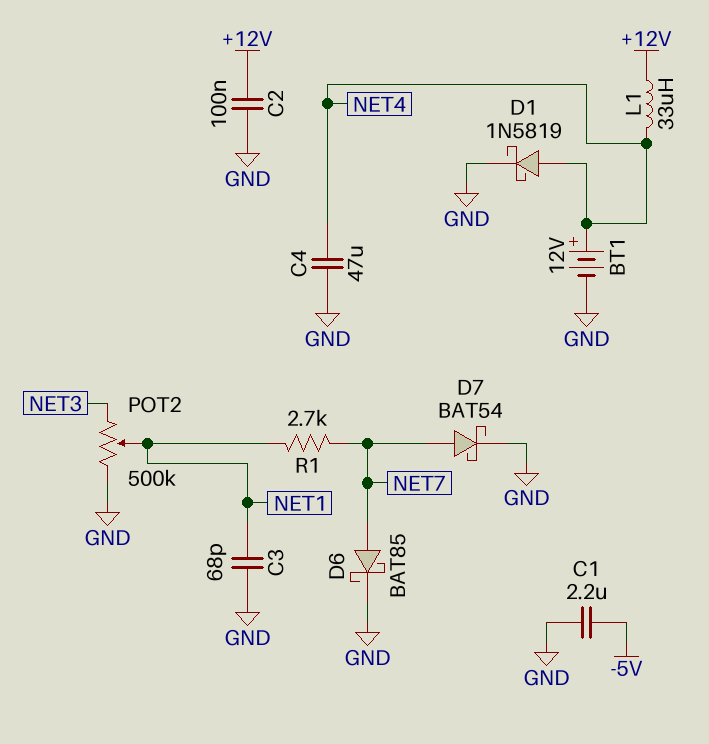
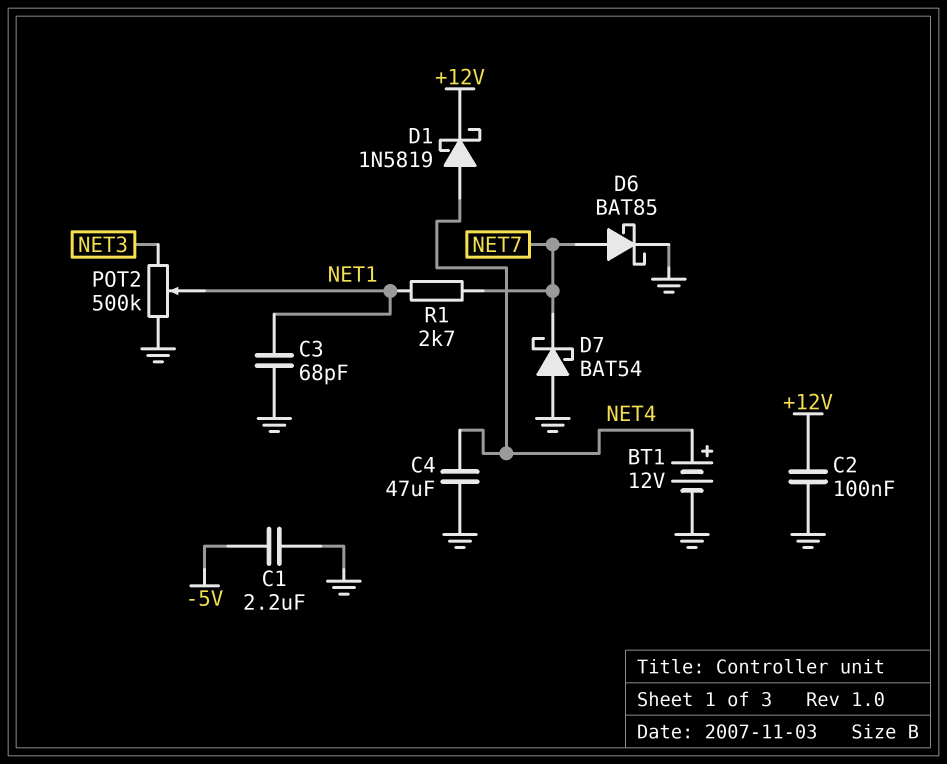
D1: schottky 1N5819 (A NET4, K GND) -> schottky 1N5819 (A NET4, K +12V)
D7: schottky BAT54 (A NET7, K GND) -> schottky BAT54 (A GND, K NET7)
L1: 33uH (+12V, NET4) -> none

